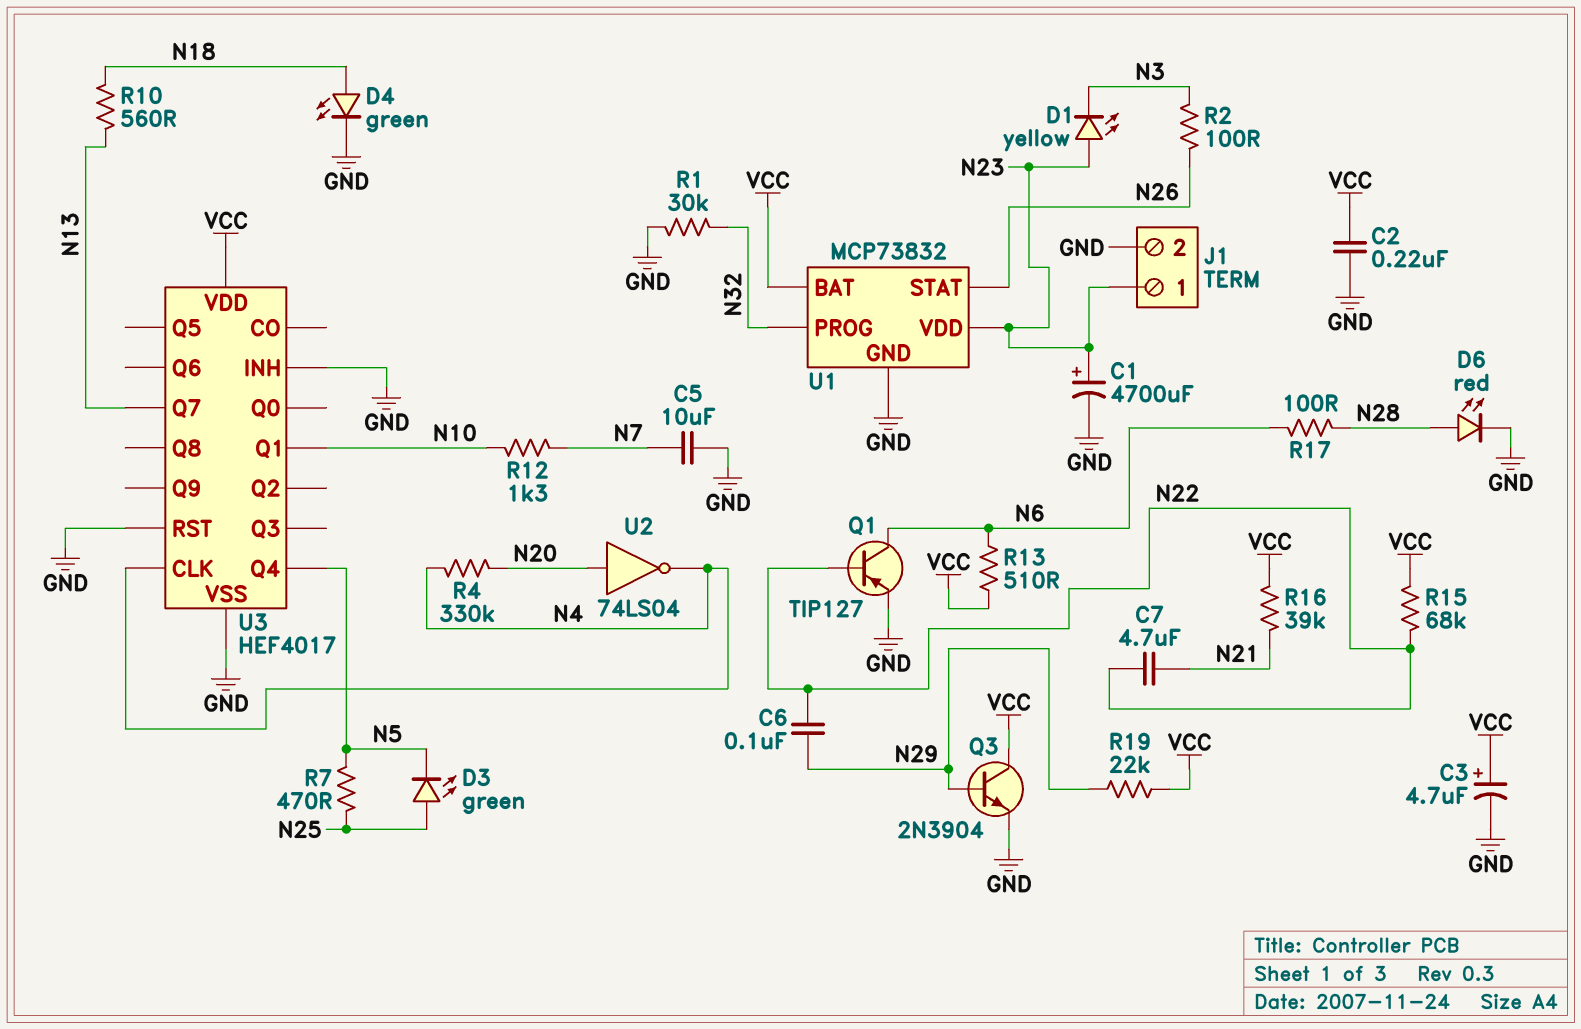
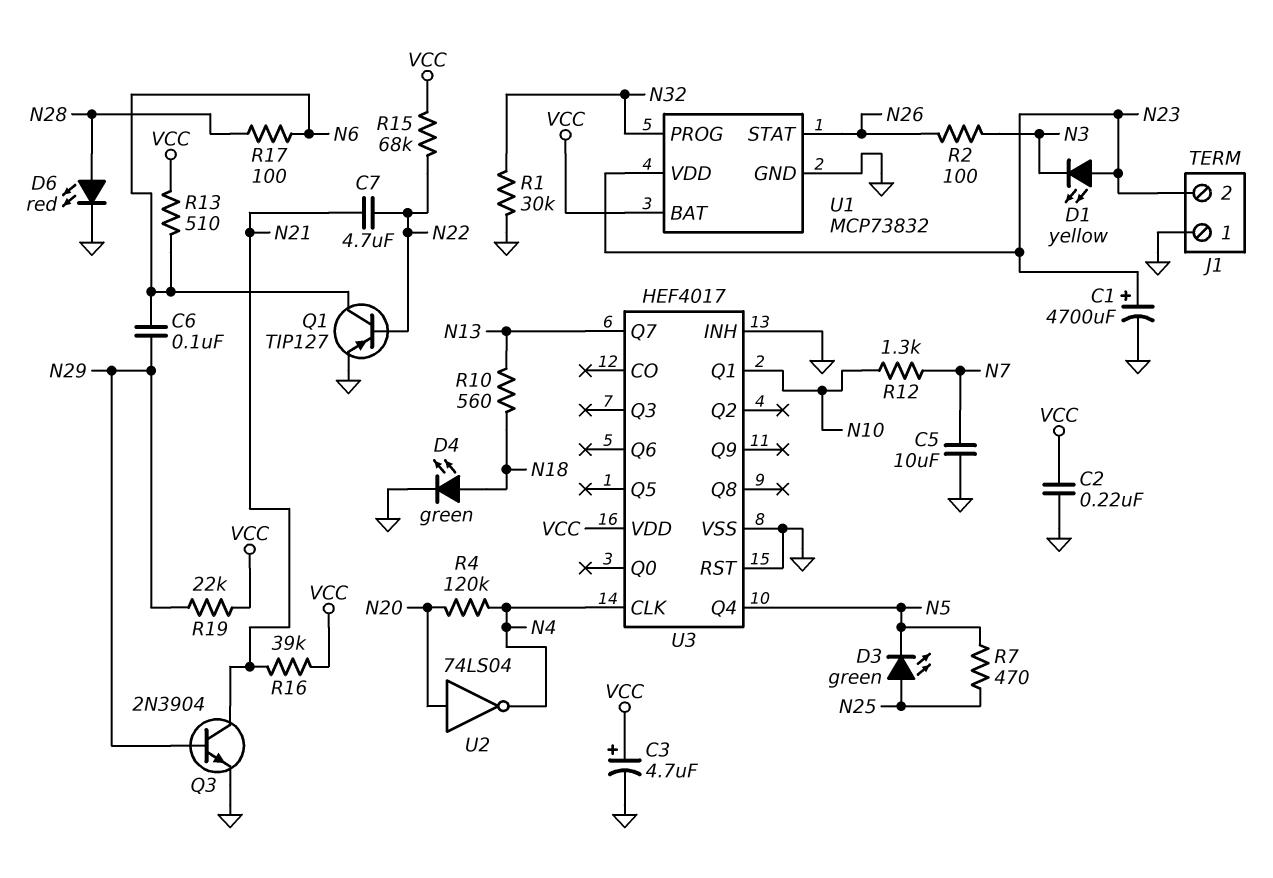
C6: 100nF (N22, N29) -> 100nF (N6, N29)
J1 pin 1: N23 -> GND
J1 pin 2: GND -> N23
Q3: NPN 2N3904 (B N29, C VCC, E GND) -> NPN 2N3904 (B N29, C N21, E GND)
R4: 330k (N4, N20) -> 120k (N4, N20)

